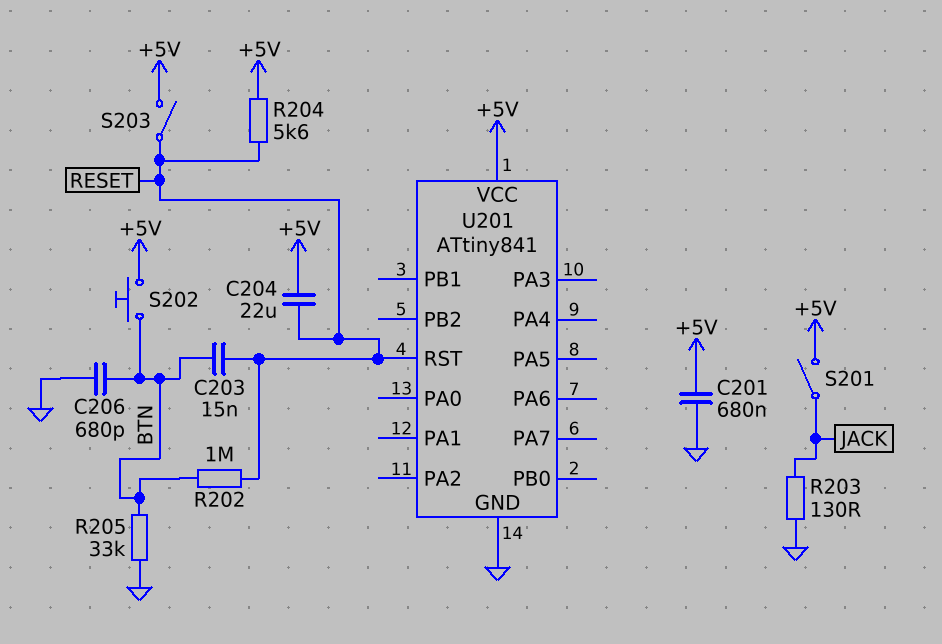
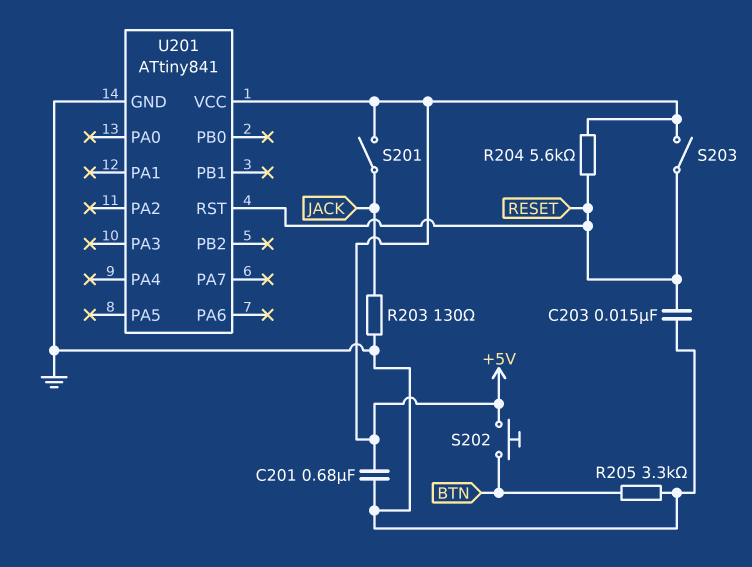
C203: 15nF (BTN, RESET) -> 15nF (GND, RESET)
C204: 22uF (+5V, RESET) -> none
C206: 680pF (BTN, GND) -> none
R202: 1M (BTN, RESET) -> none
R205: 33k (BTN, GND) -> 3.3k (BTN, GND)

